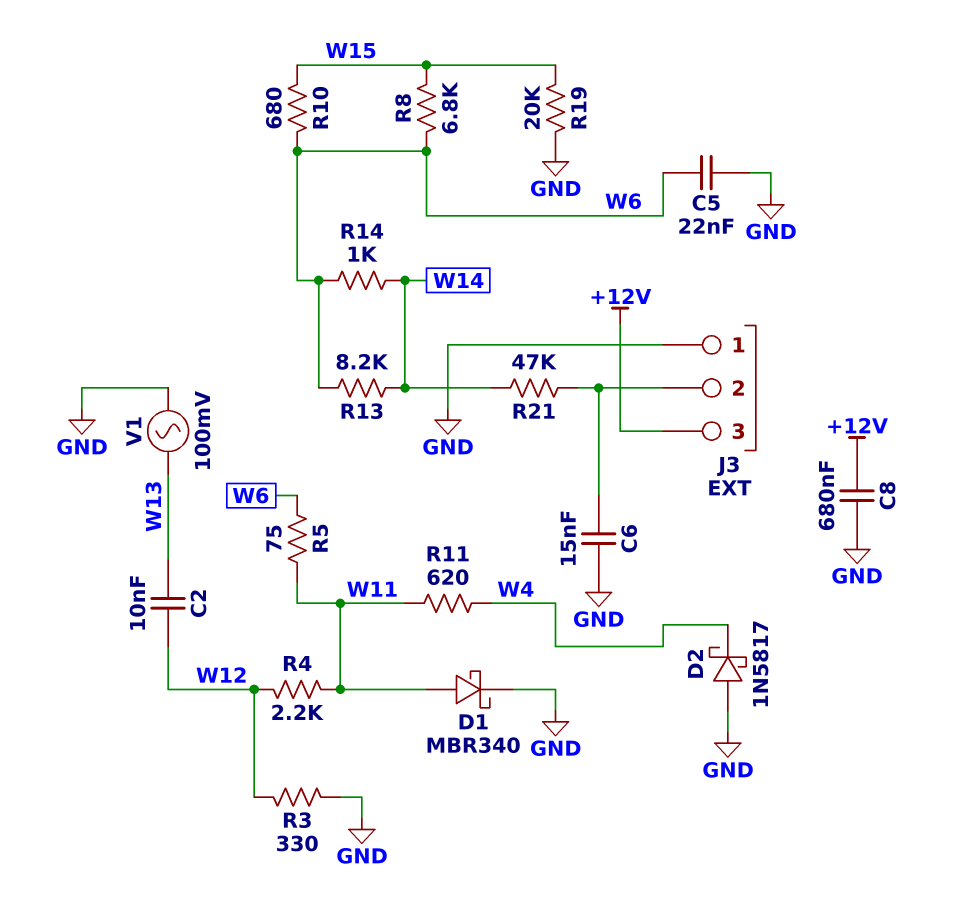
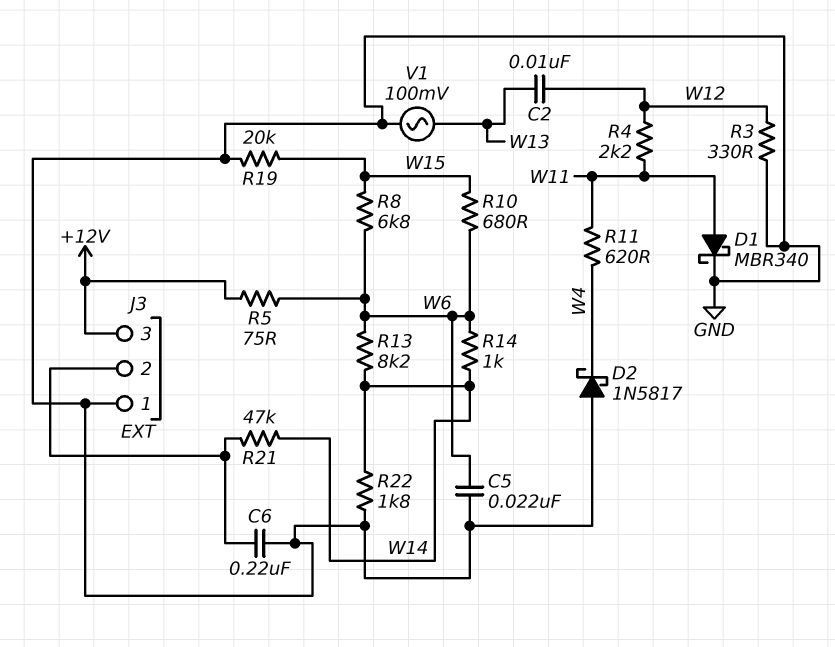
C6: 15nF (GND, J3/2) -> 220nF (GND, J3/2)
C8: 680nF (+12V, GND) -> none
R5: 75 (W6, W11) -> 75 (+12V, W6)
R22: none -> 1.8k (GND, W14)

